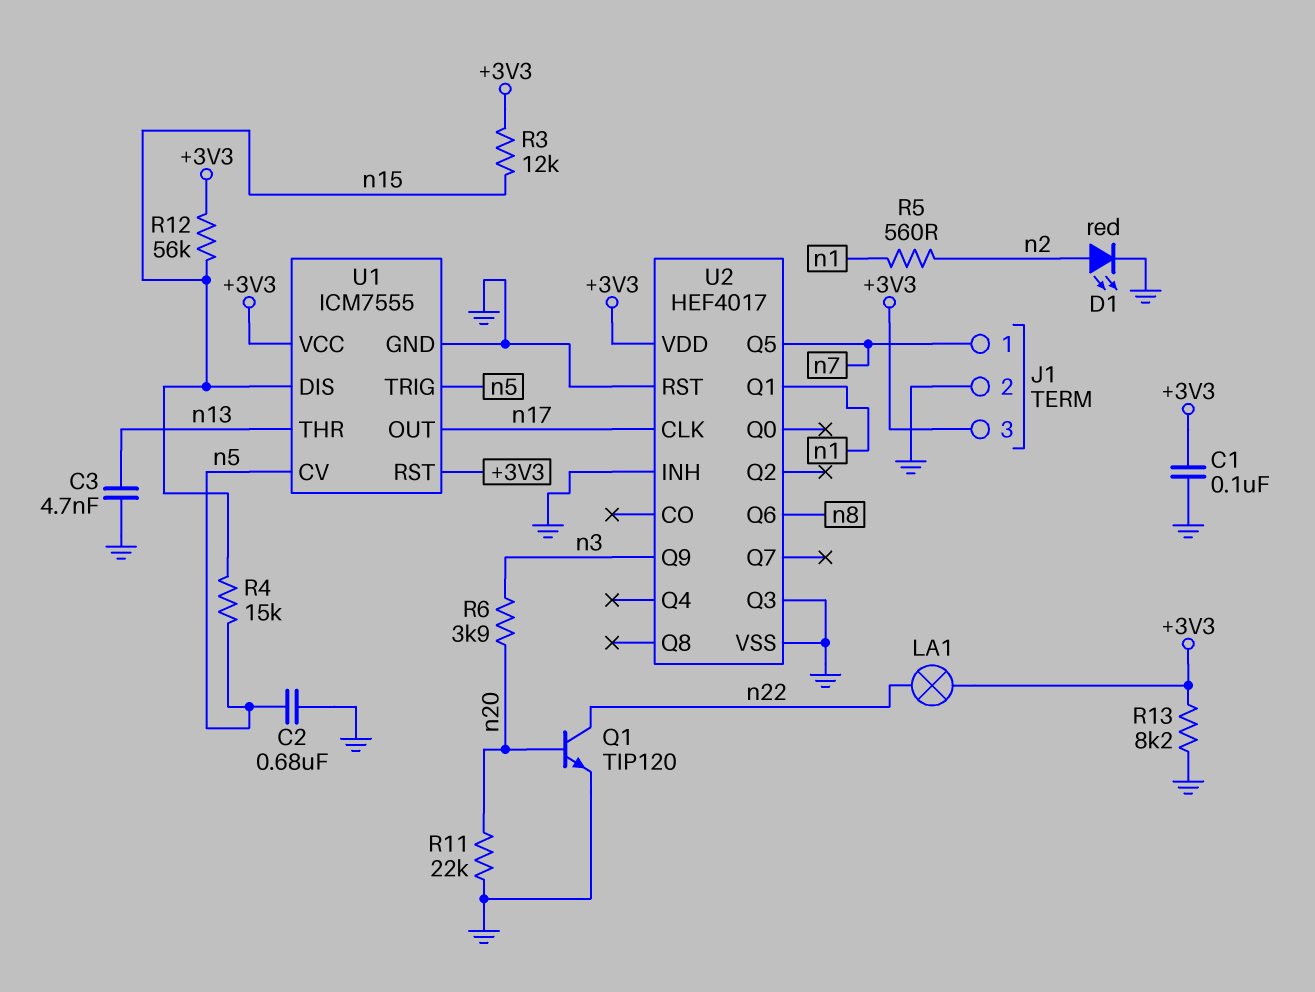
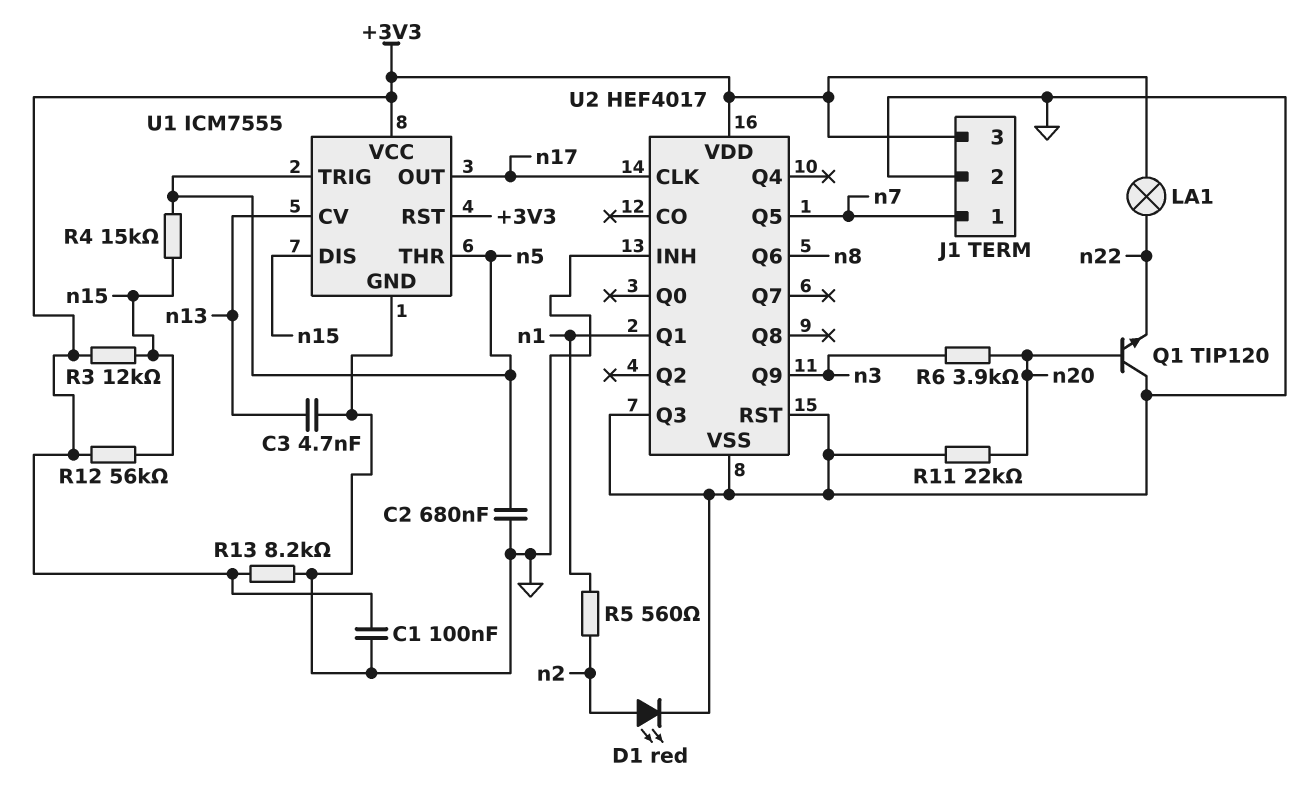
Q1: NPN TIP120 (B n20, C n22, E GND) -> NPN TIP120 (B n20, C GND, E n22)
U1 pin CV: n5 -> n13
U1 pin THR: n13 -> n5

